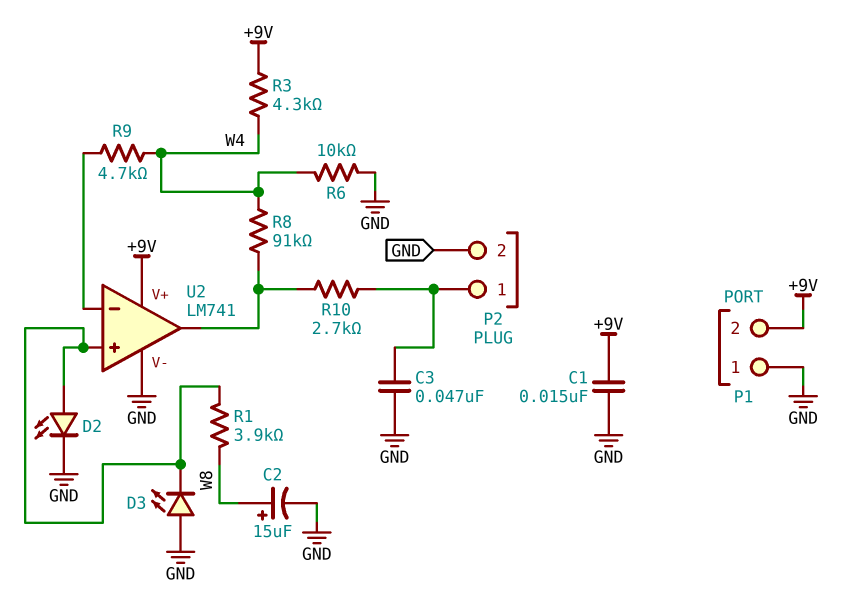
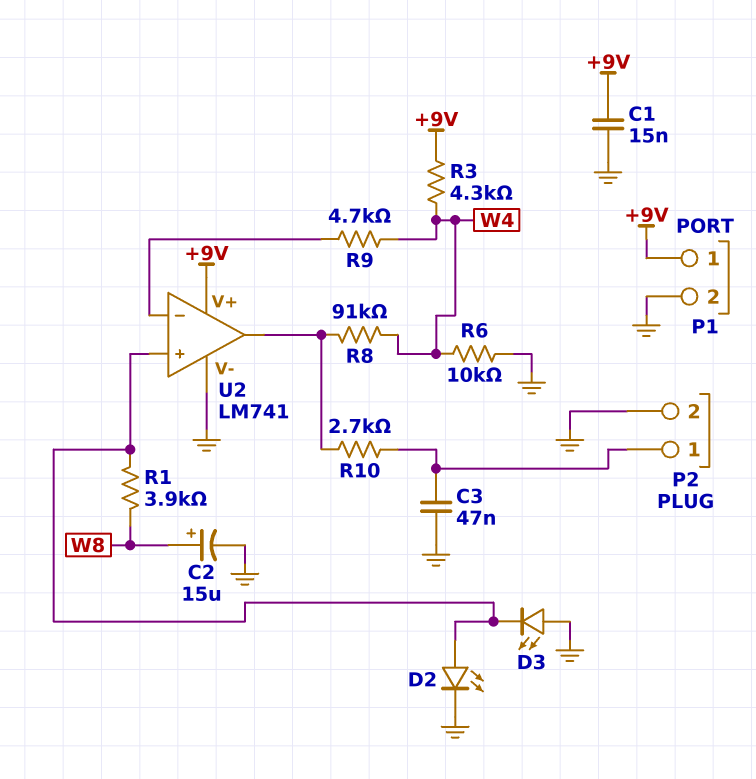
P1 pin 1: GND -> +9V
P1 pin 2: +9V -> GND

